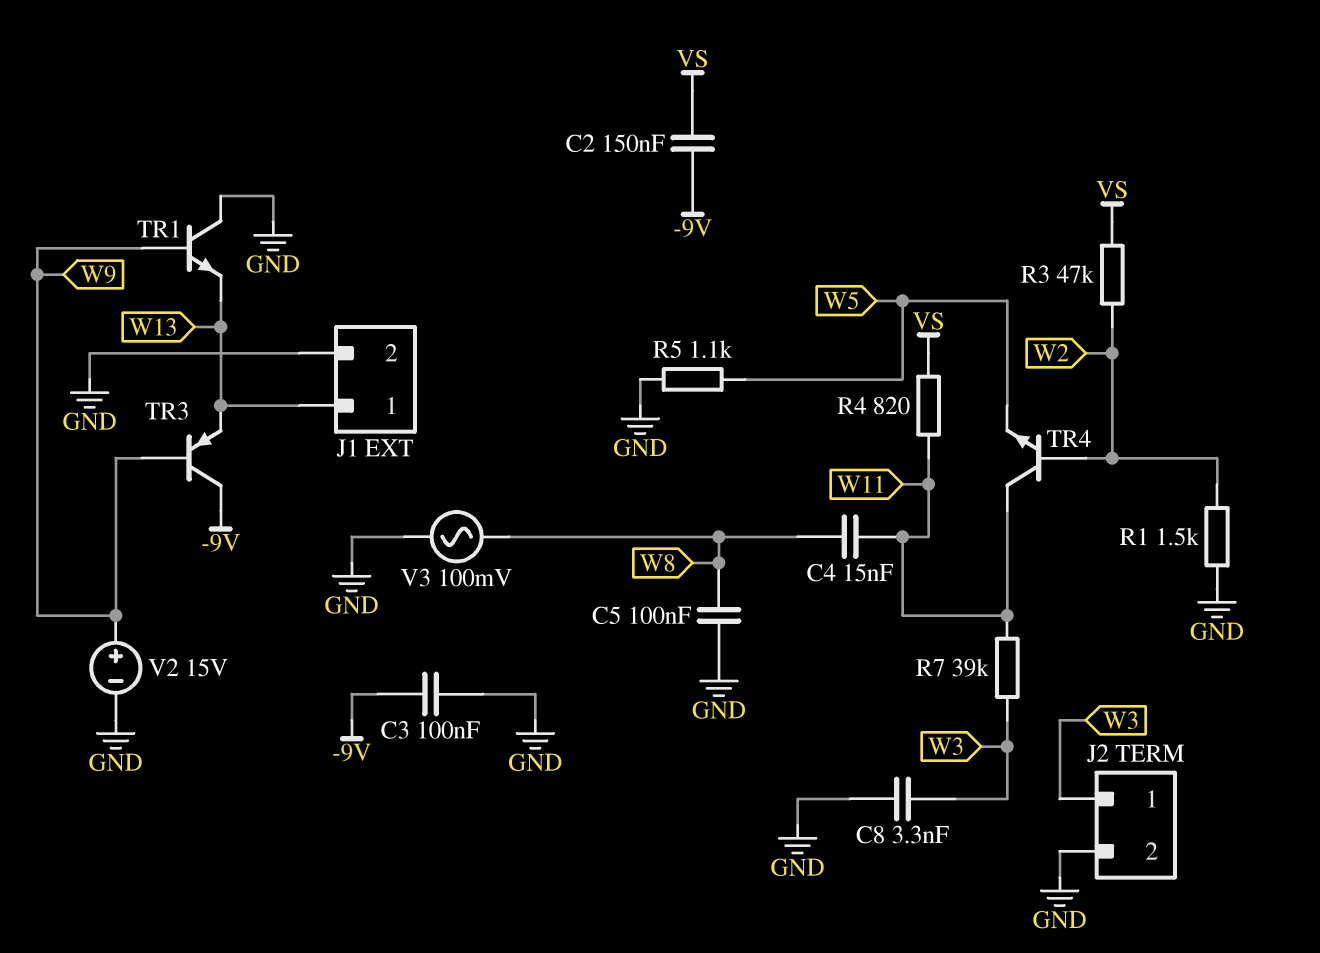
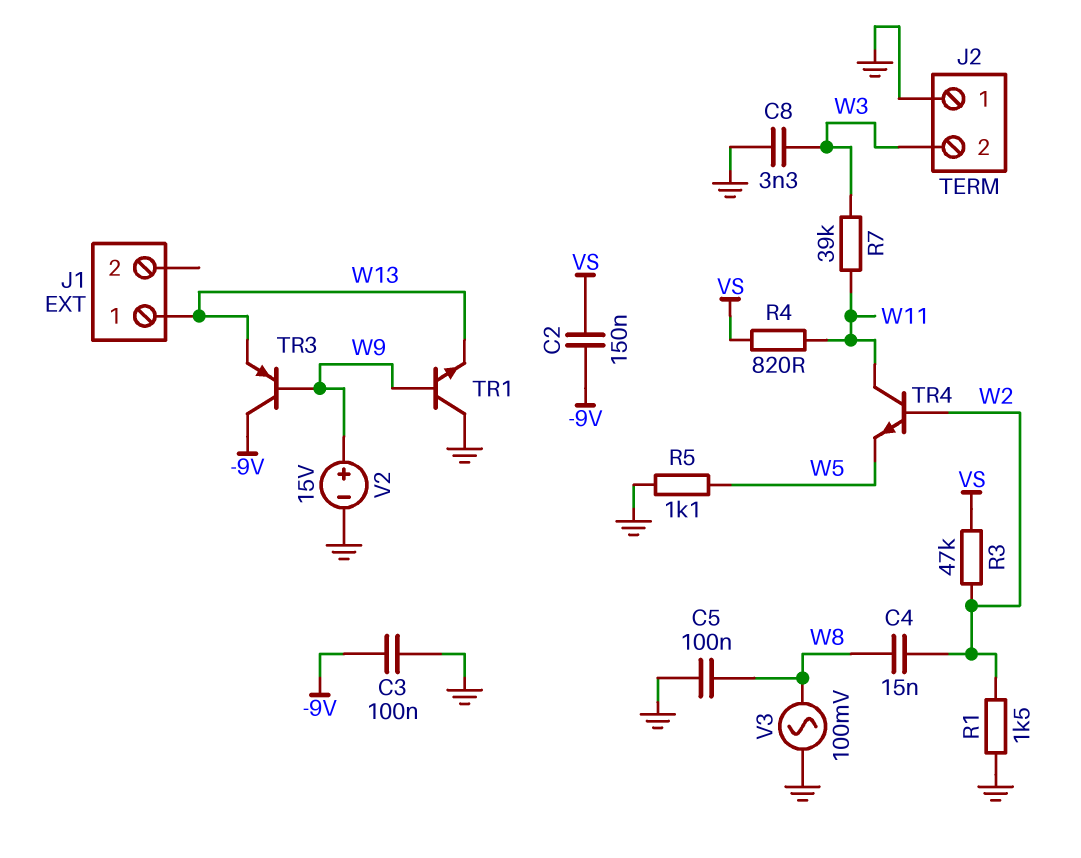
C4: 15nF (W8, W11) -> 15nF (W2, W8)
J1 pin 2: GND -> none
J2 pin 1: W3 -> GND
J2 pin 2: GND -> W3

